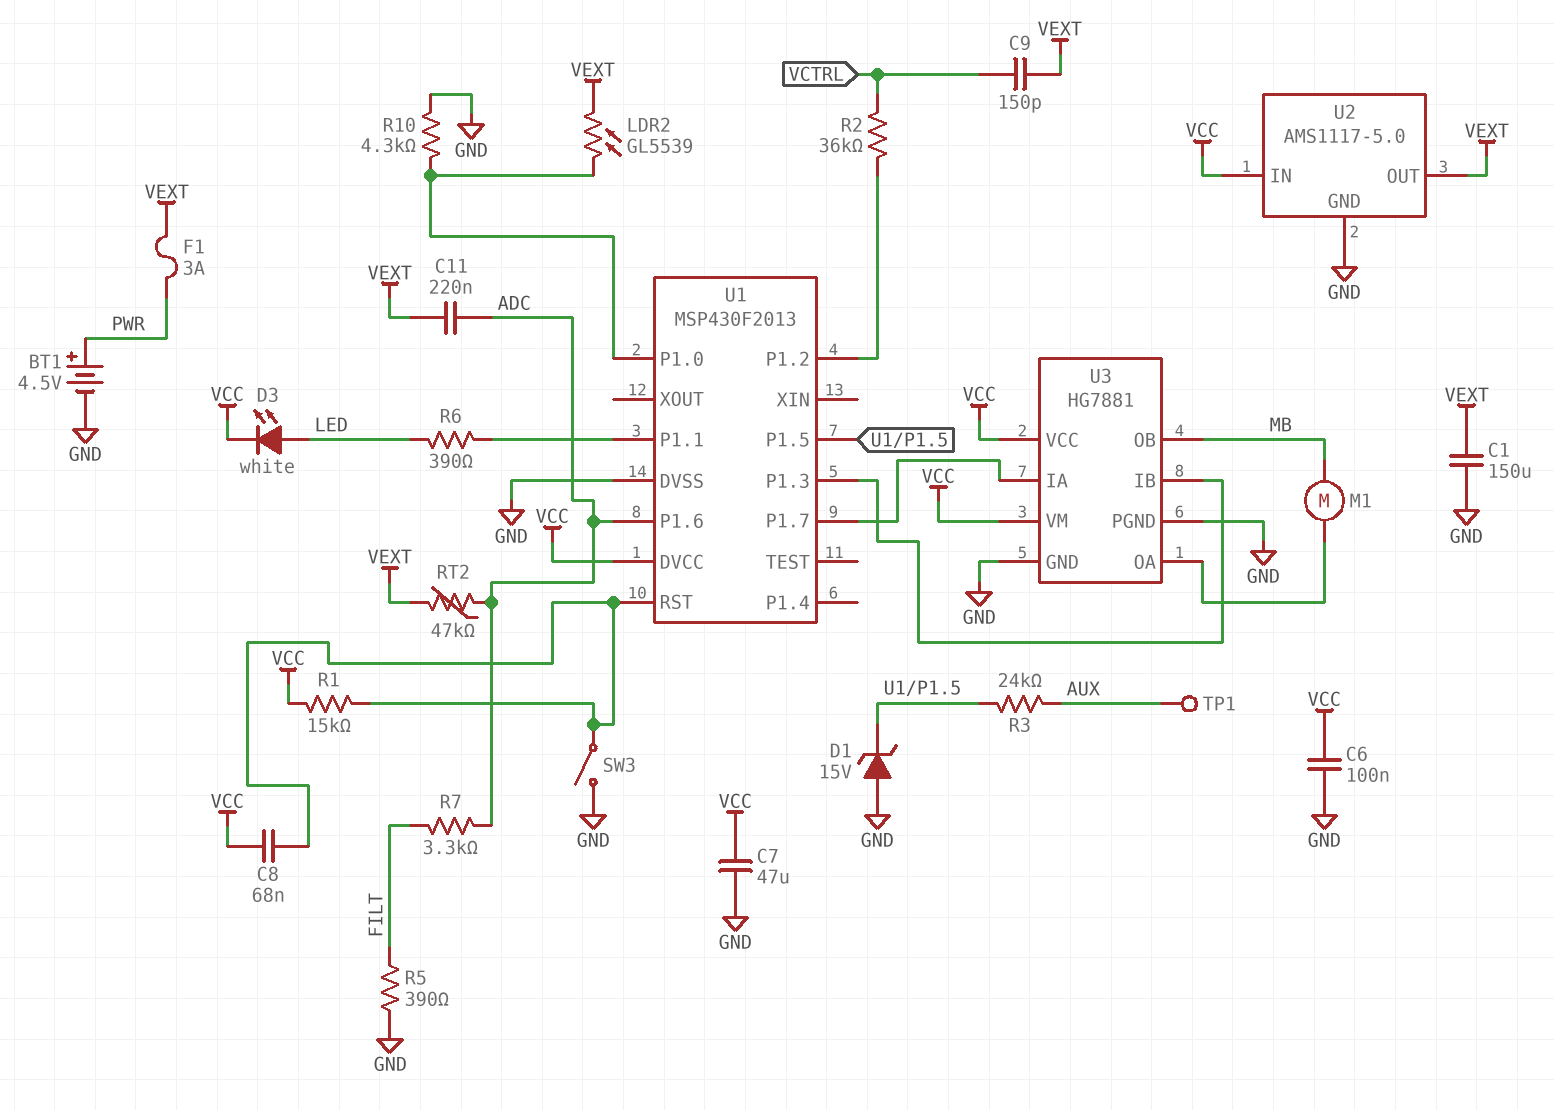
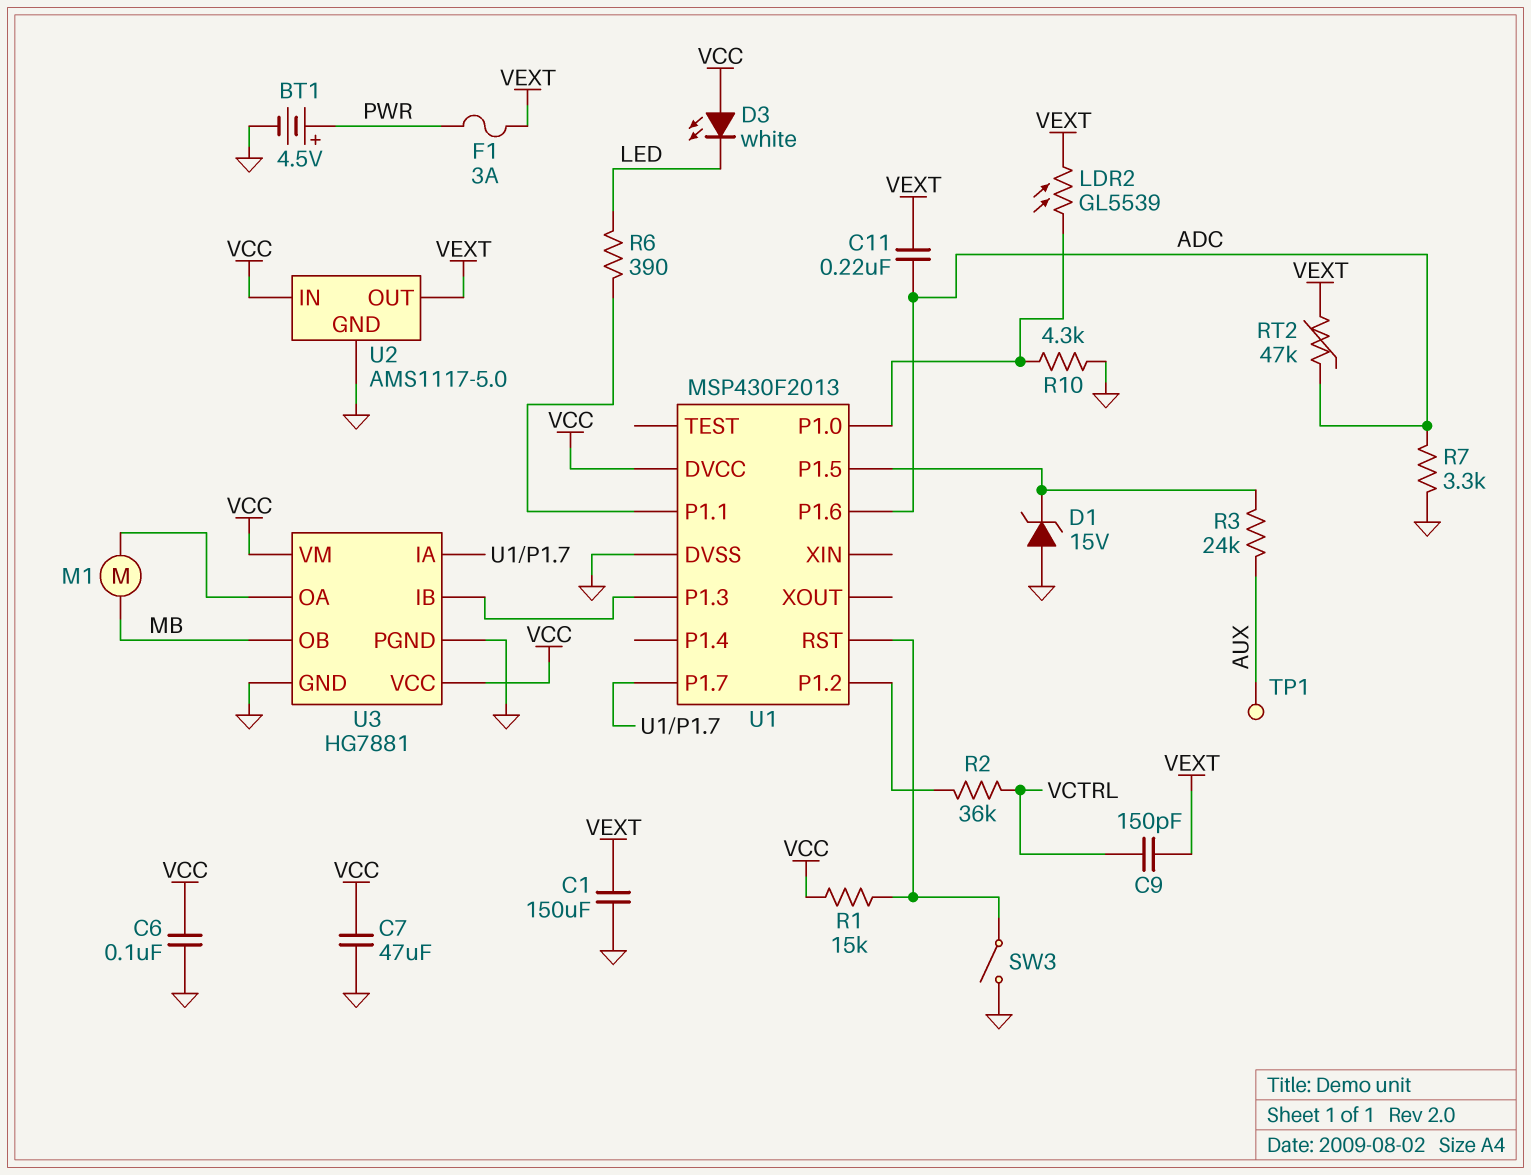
C8: 68nF (U1/RST, VCC) -> none
D3: LED white (A LED, K VCC) -> LED white (A VCC, K LED)
R5: 390 (FILT, GND) -> none
R7: 3.3k (ADC, FILT) -> 3.3k (ADC, GND)

